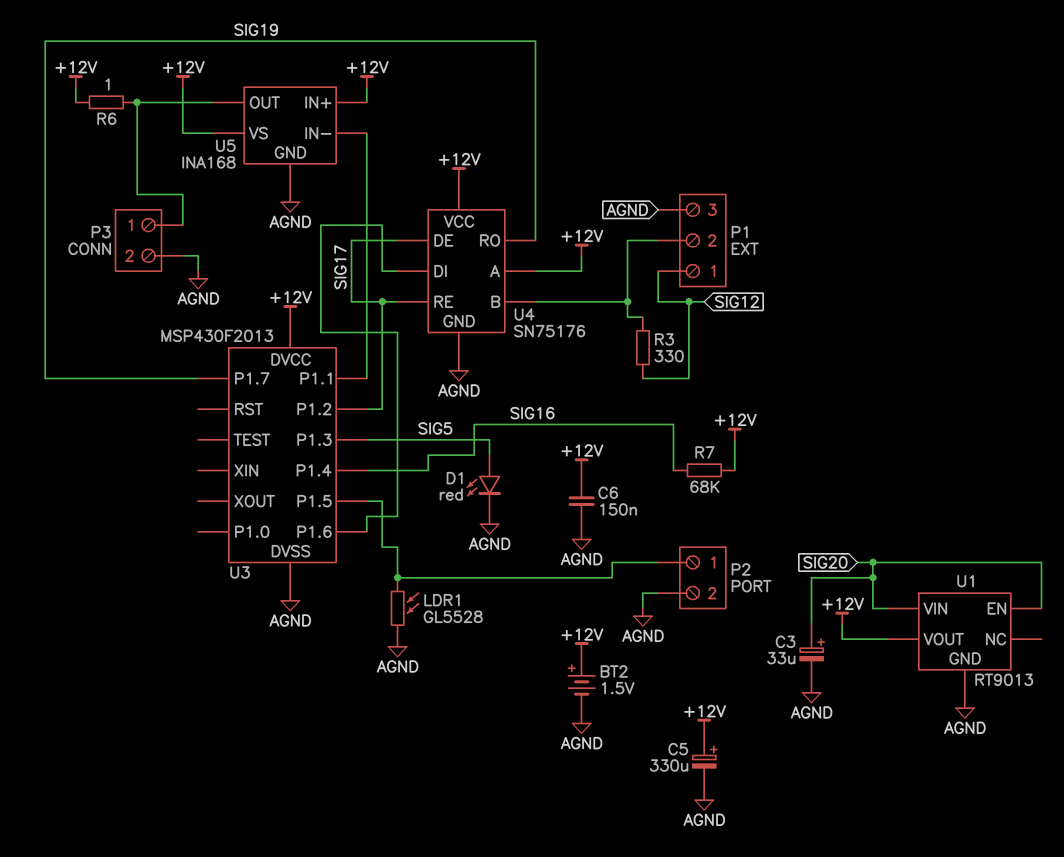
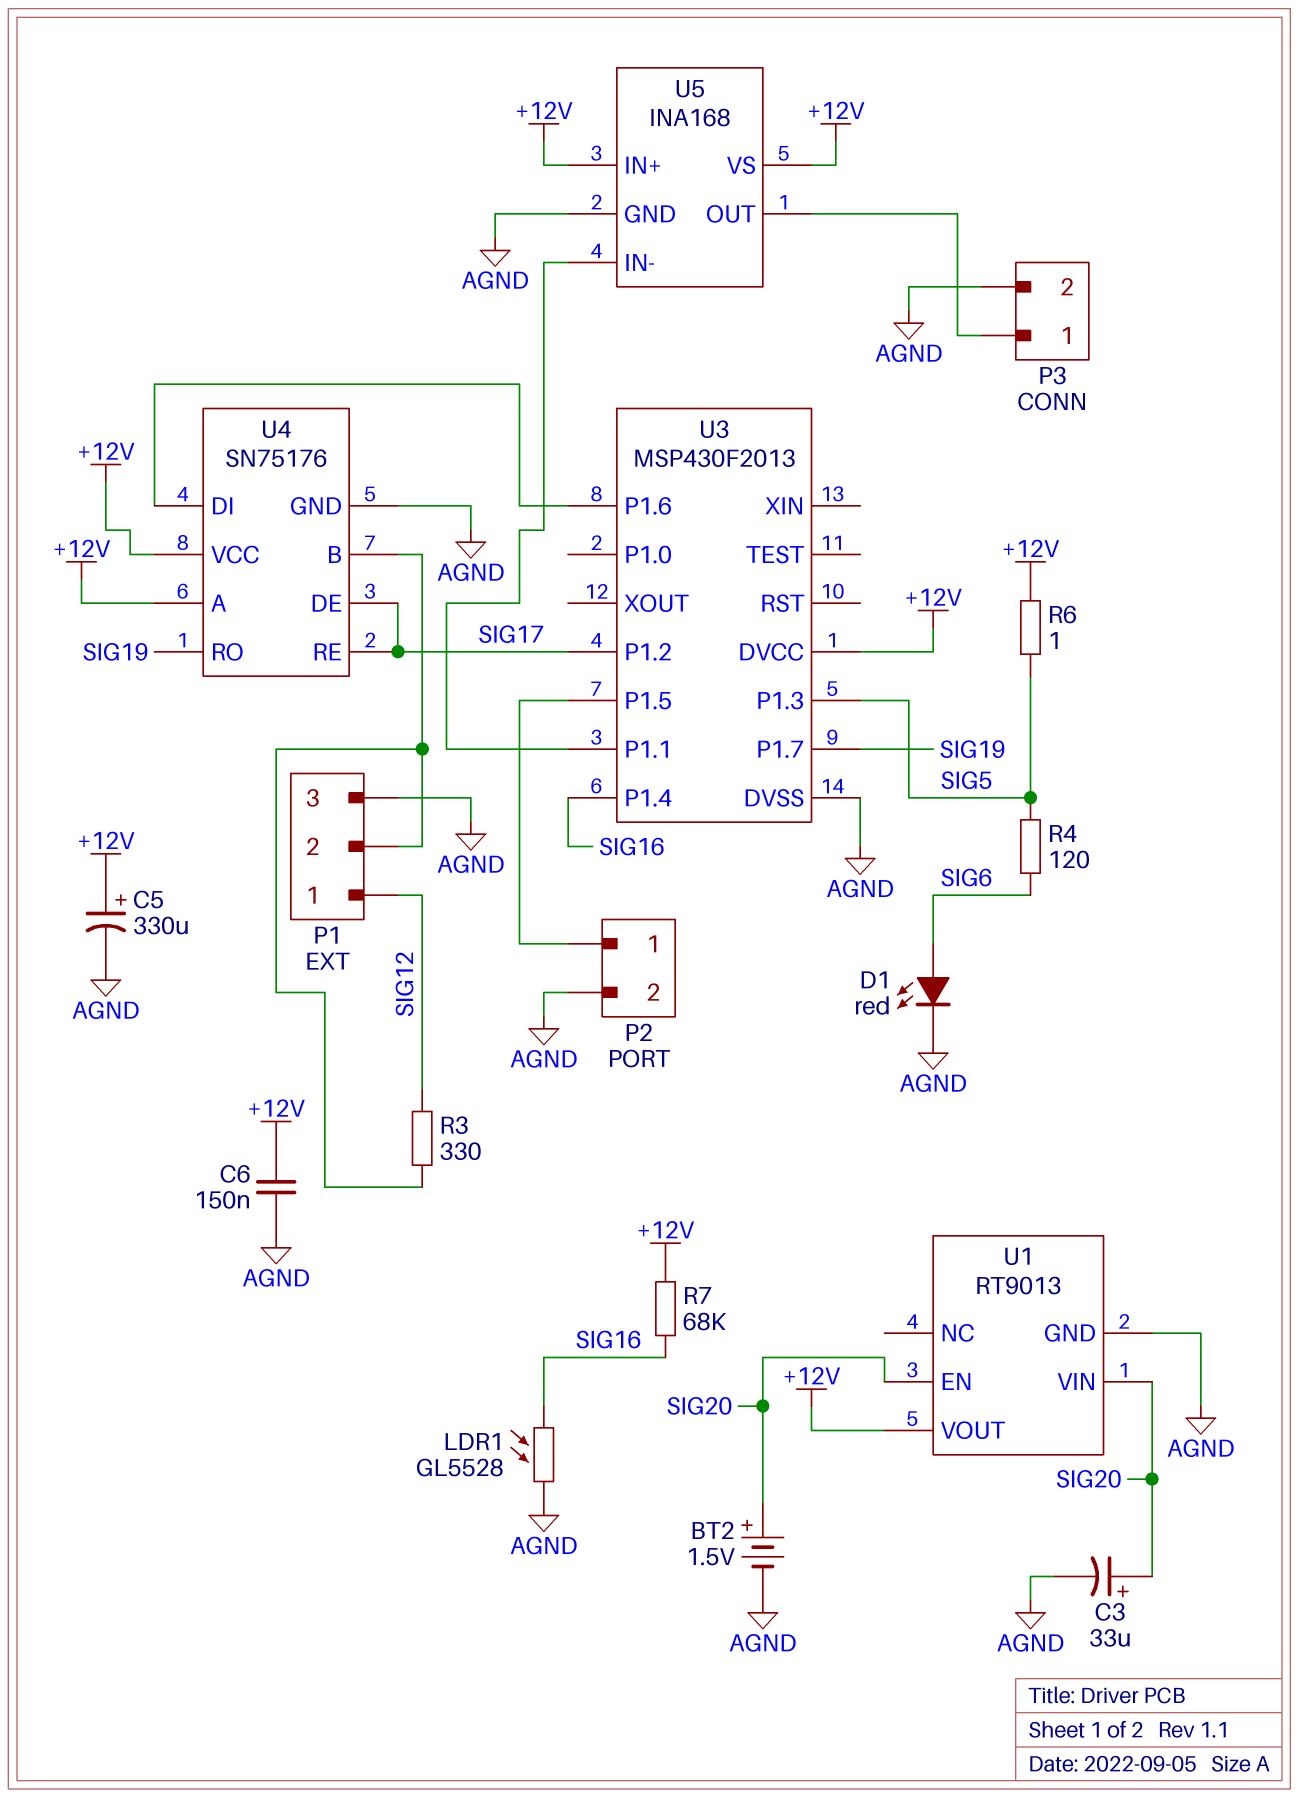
BT2: 1.5V (plus +12V, minus AGND) -> 1.5V (plus SIG20, minus AGND)
D1: LED red (A SIG5, K AGND) -> LED red (A SIG6, K AGND)
LDR1: GL5528 (AGND, P2/1) -> GL5528 (AGND, SIG16)
R4: none -> 120 (SIG5, SIG6)
R6: 1 (+12V, P3/1) -> 1 (+12V, SIG5)

